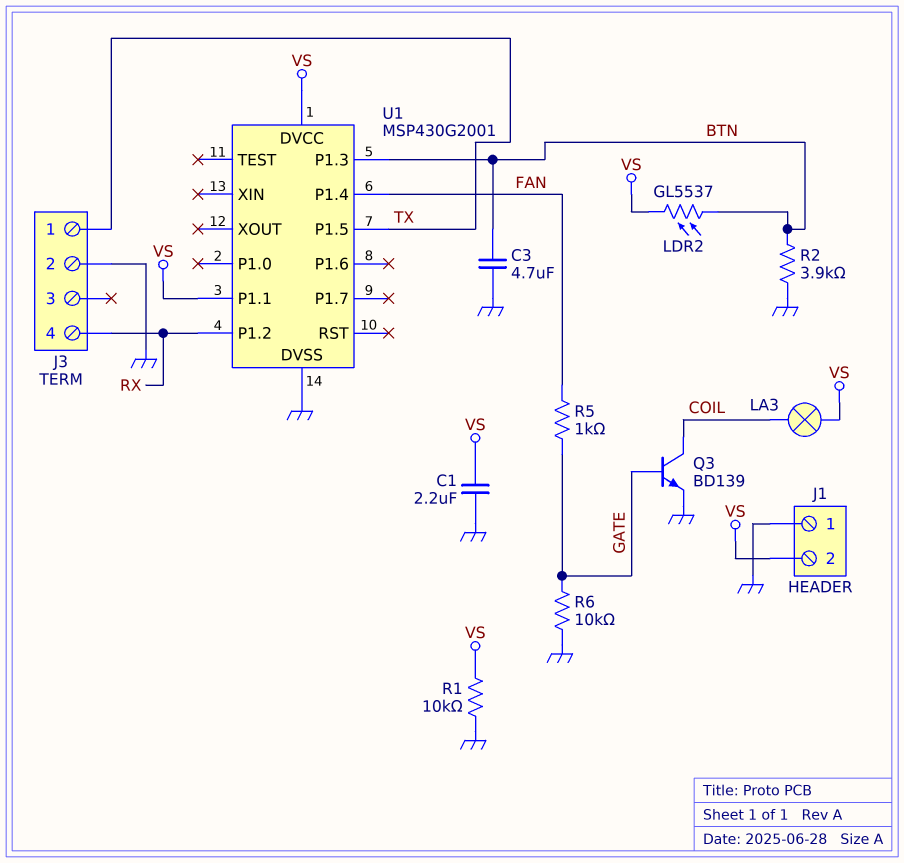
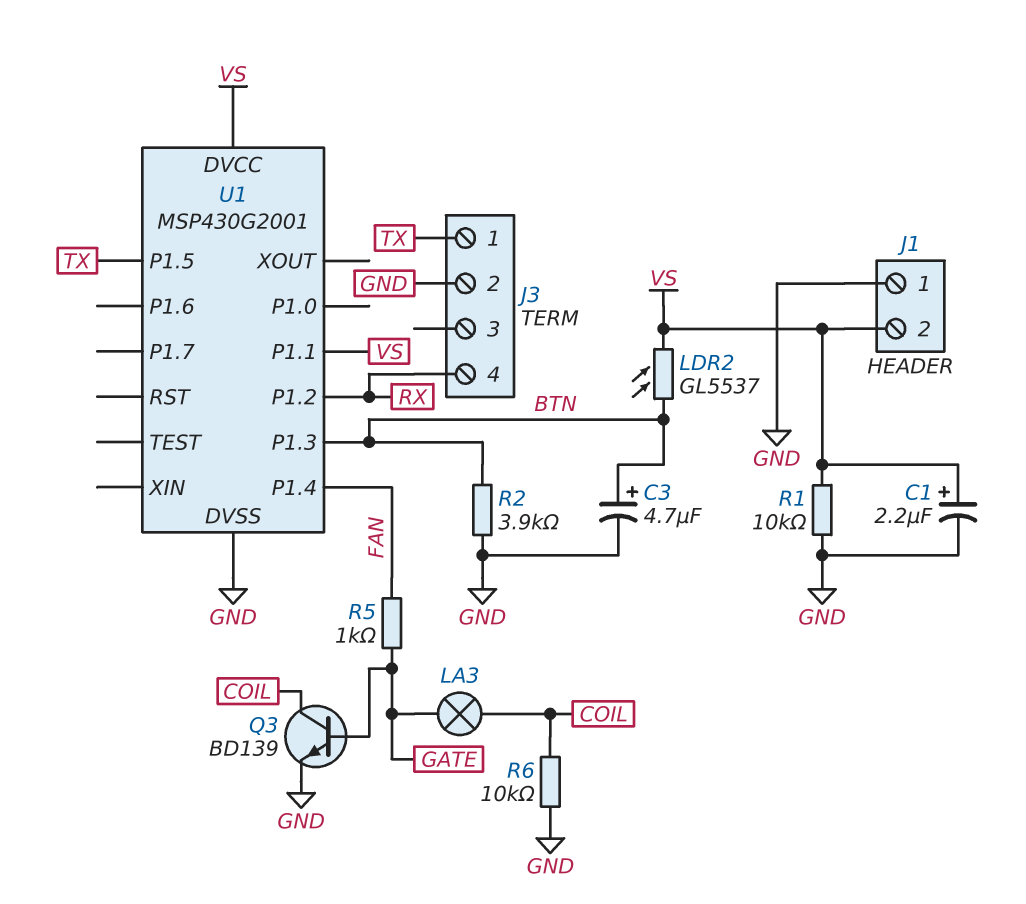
C1: 2.2uF (GND, VS) -> 2.2uF (plus VS, minus GND)
C3: 4.7uF (BTN, GND) -> 4.7uF (plus BTN, minus GND)
LA3: lamp (COIL, VS) -> lamp (COIL, GATE)
R6: 10k (GATE, GND) -> 10k (COIL, GND)

